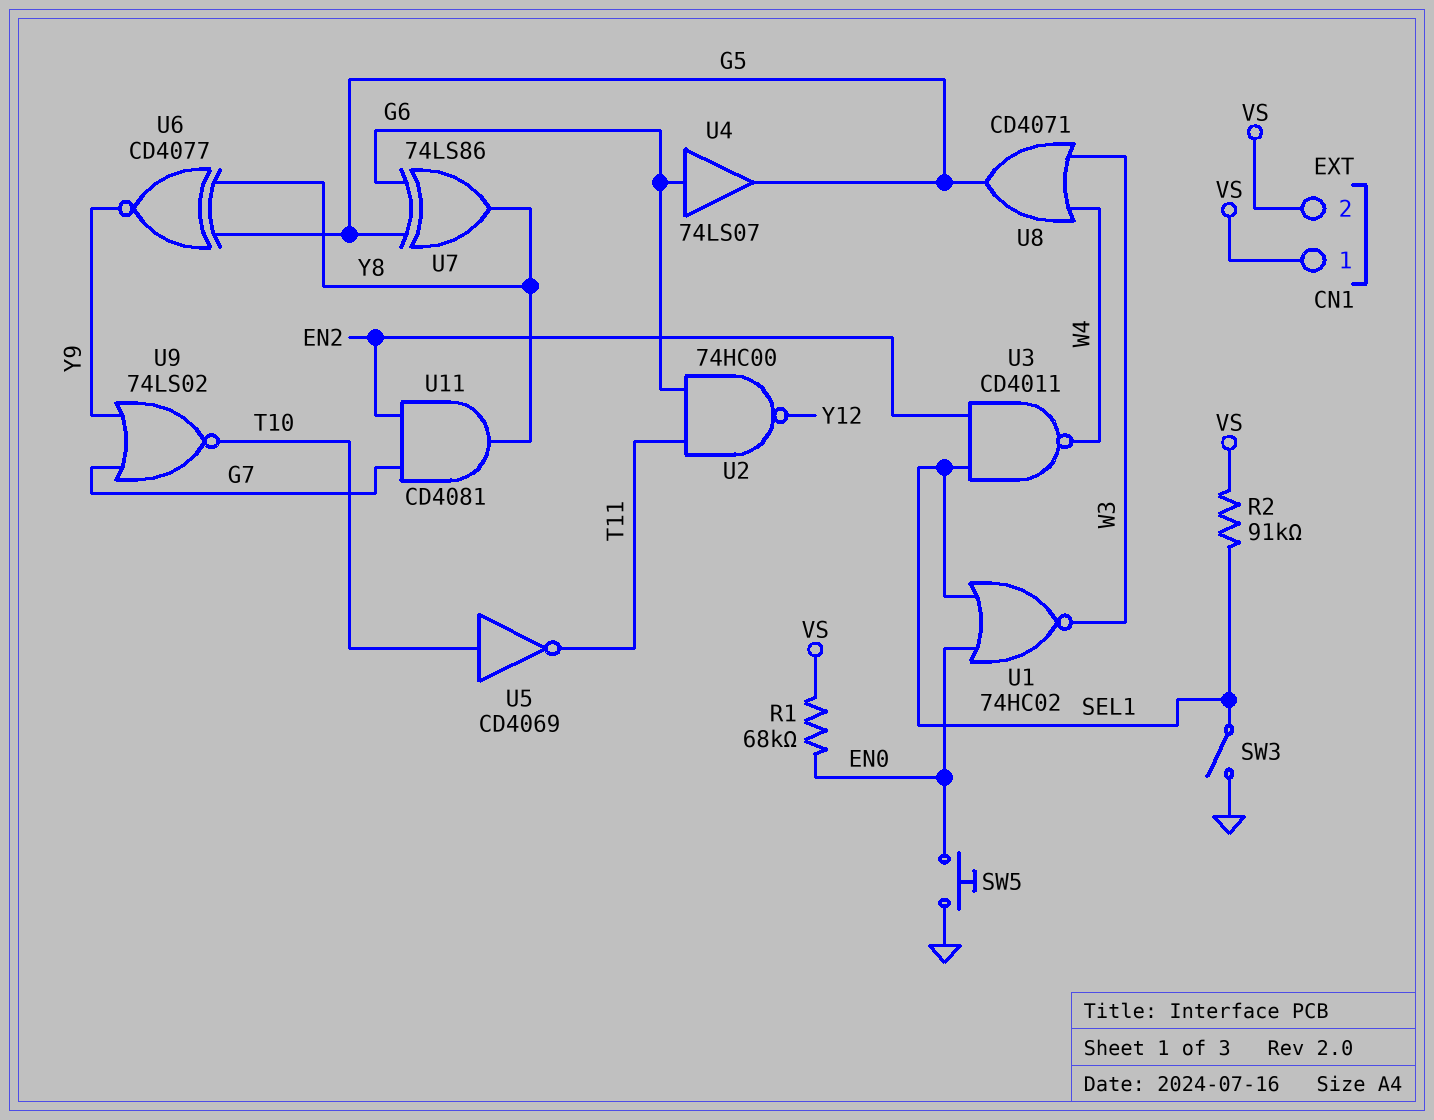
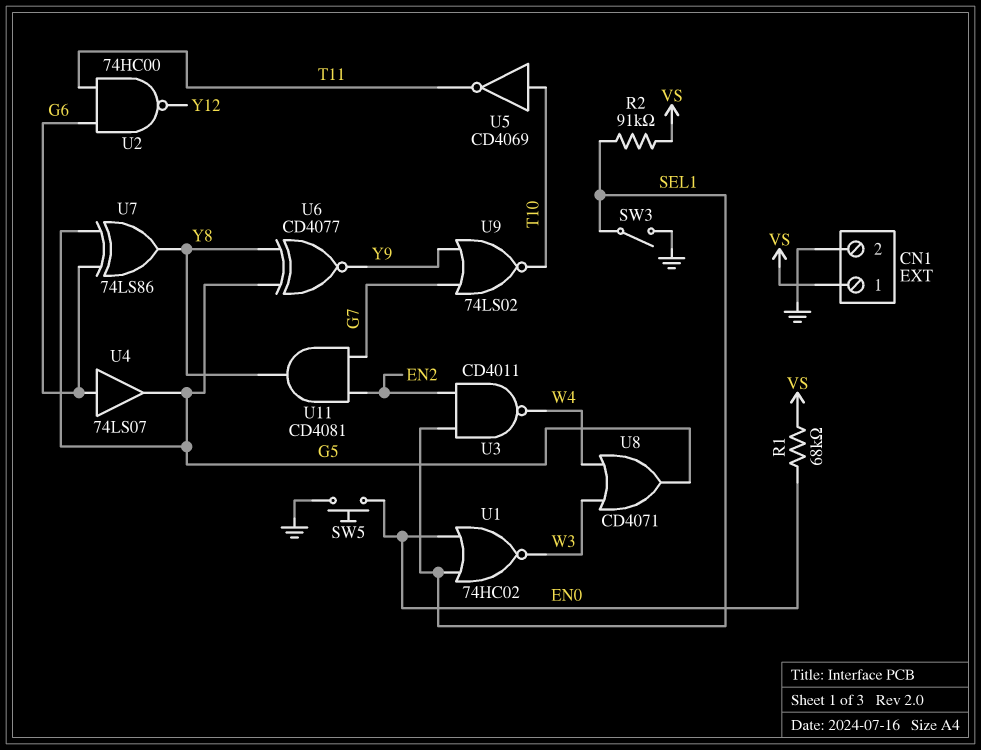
CN1 pin 2: VS -> GND

